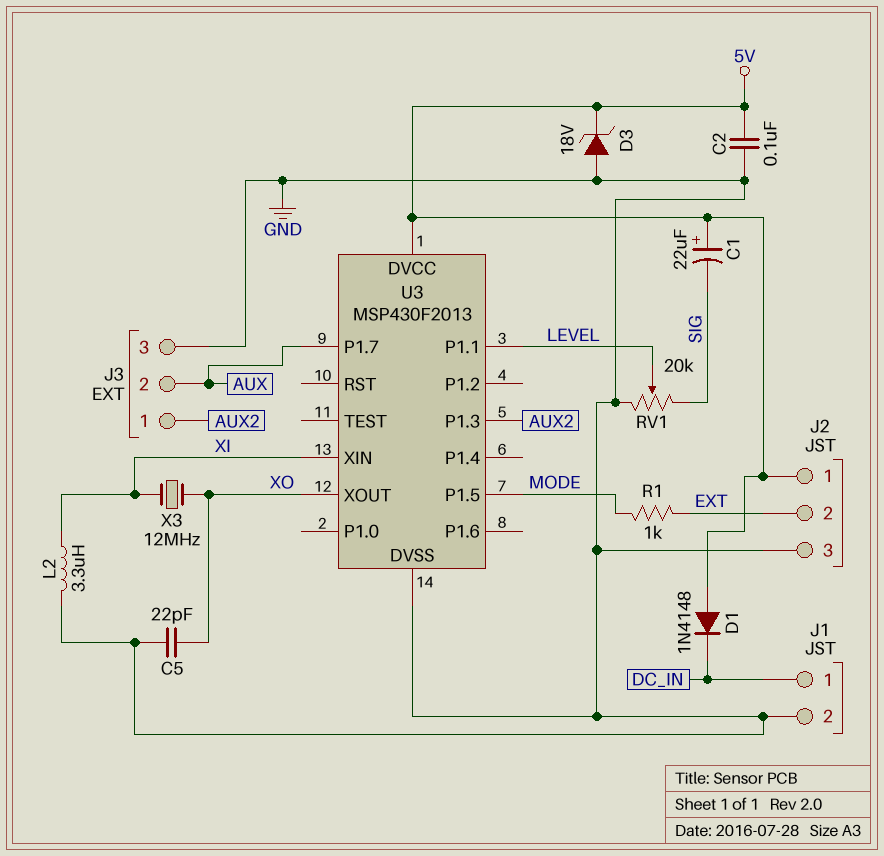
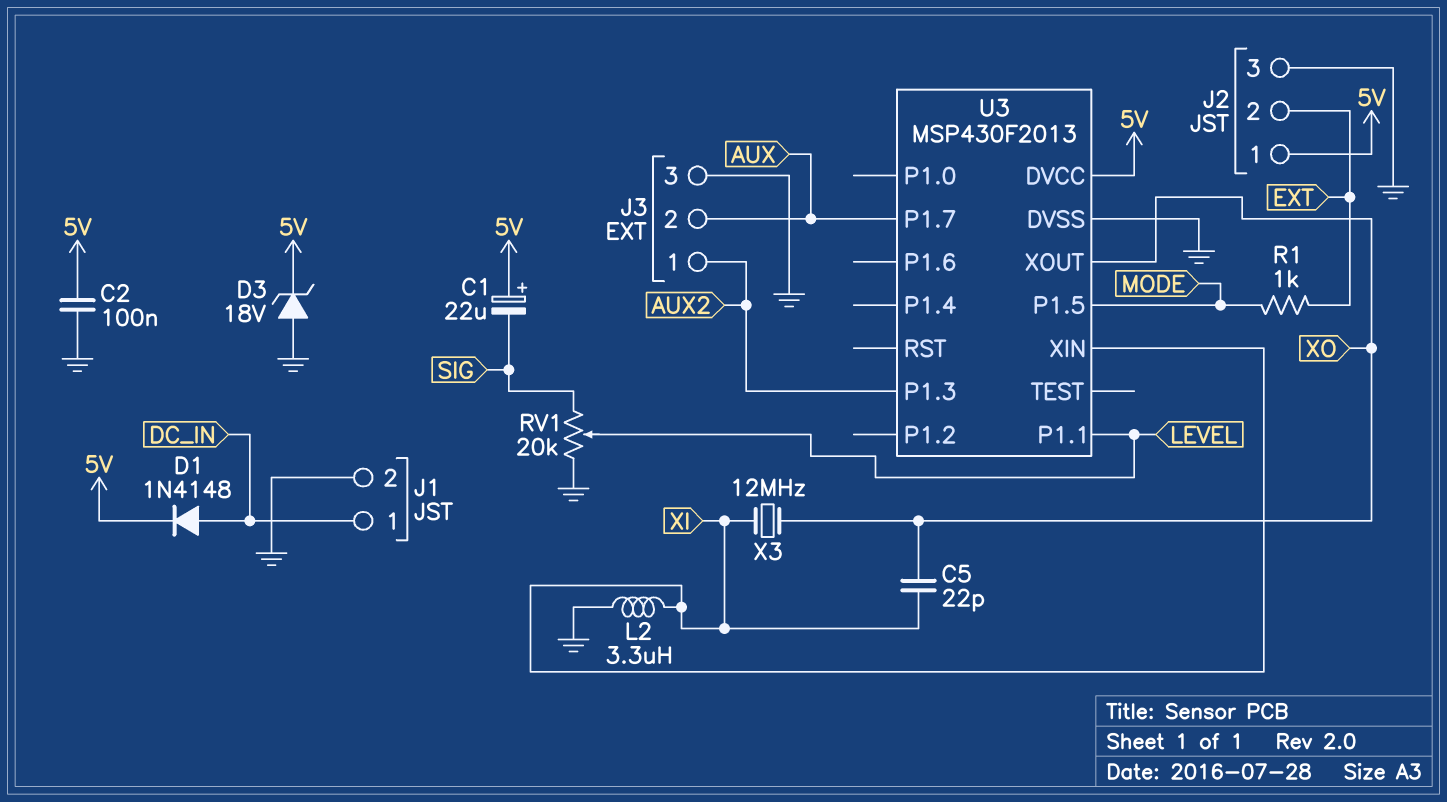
C5: 22pF (GND, XO) -> 22pF (XI, XO)
D1: diode 1N4148 (A 5V, K DC_IN) -> diode 1N4148 (A DC_IN, K 5V)

